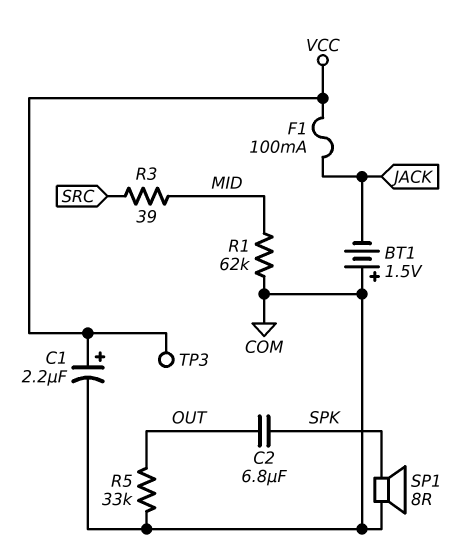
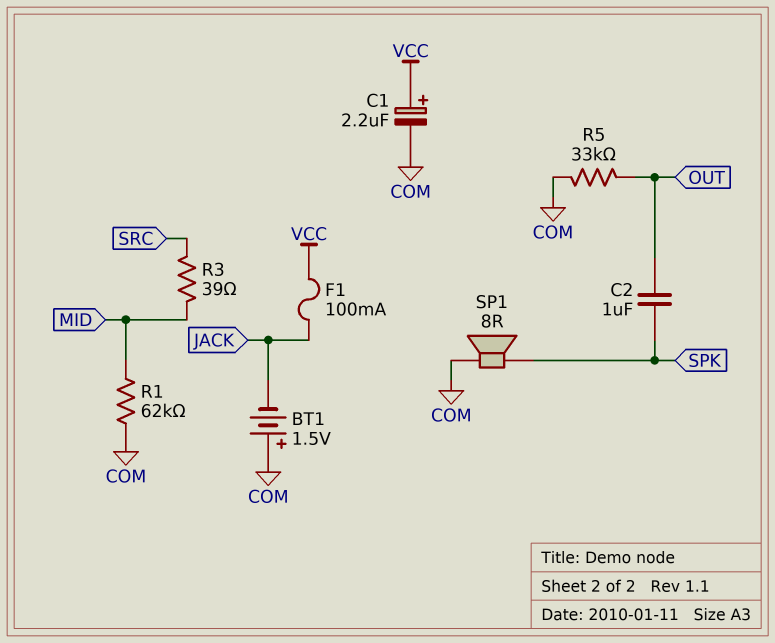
C2: 6.8uF (OUT, SPK) -> 1uF (OUT, SPK)
TP3: test point (VCC) -> none

